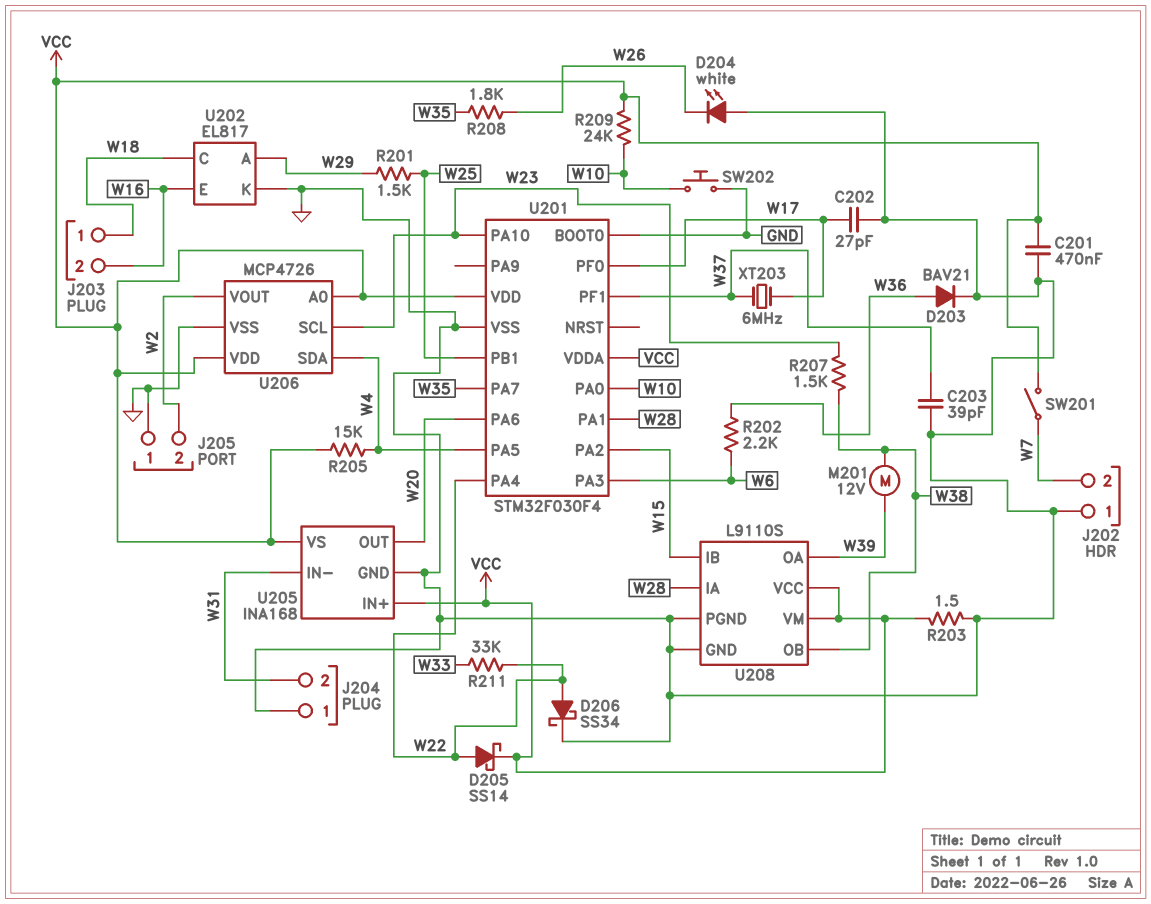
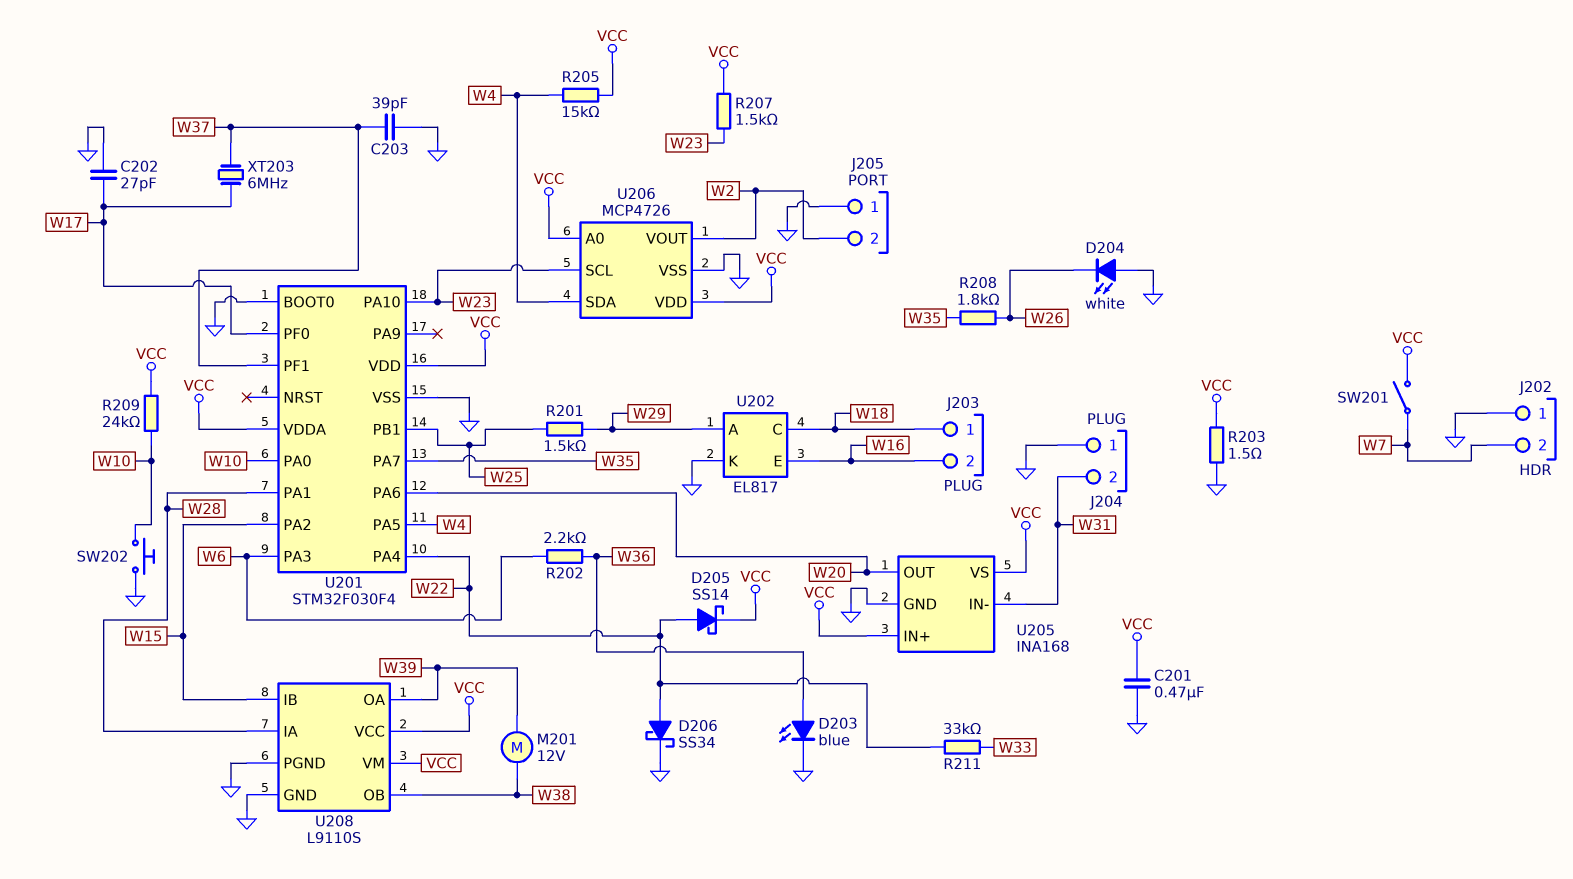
D203: diode BAV21 (A W36, K GND) -> LED blue (A W36, K GND)
R207: 1.5k (W23, W38) -> 1.5k (VCC, W23)

